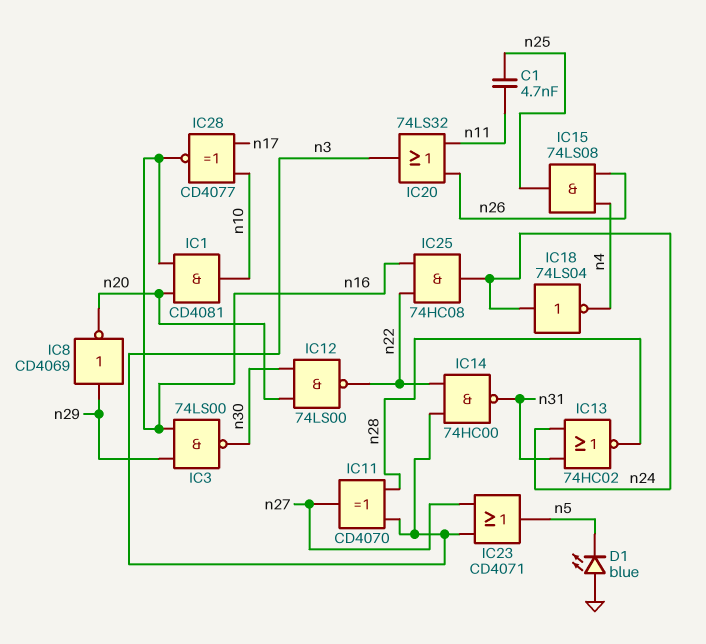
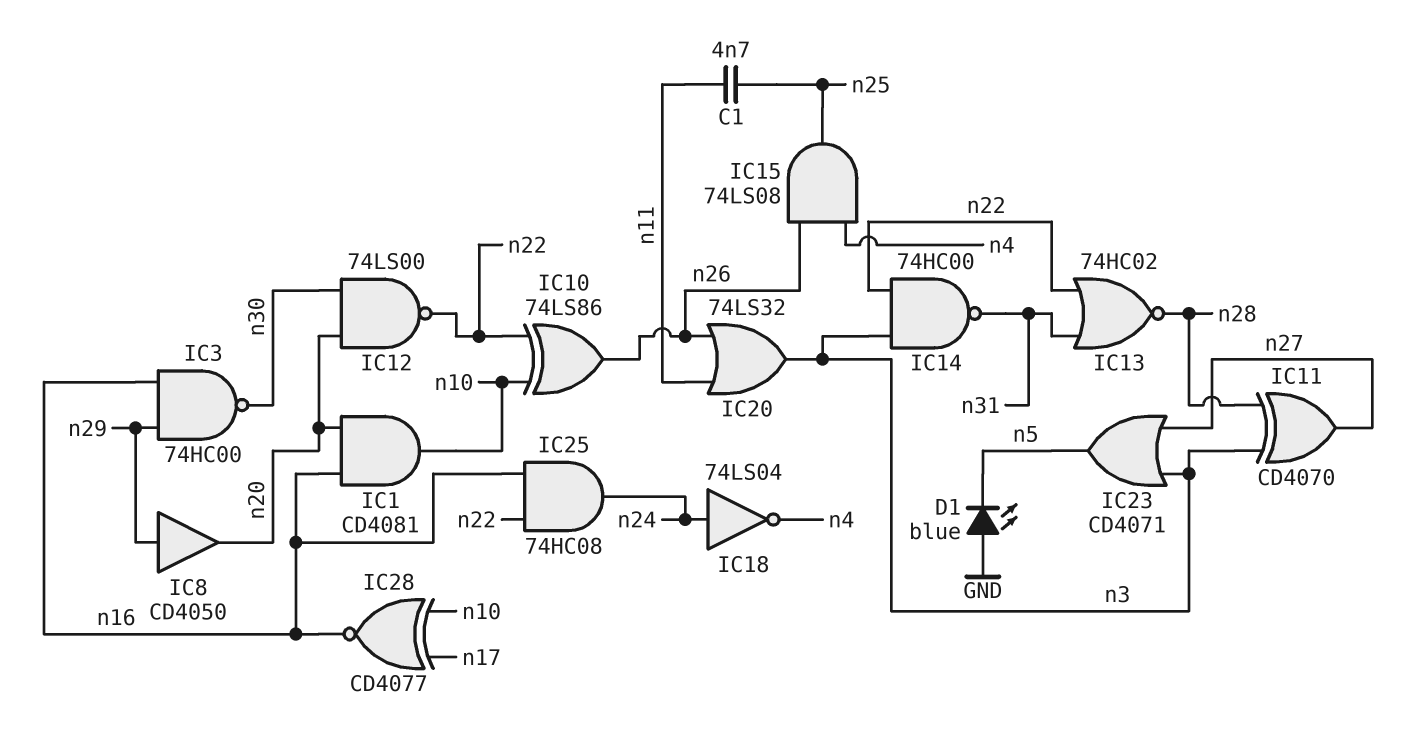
IC3: NAND 74LS00 (in n16, in n29, out n30) -> NAND 74HC00 (in n16, in n29, out n30)
IC8: NOT CD4069 (in n29, out n20) -> buffer CD4050 (in n29, out n20)
IC10: none -> XOR 74LS86 (in n10, in n22, out n26)
IC13: NOR 74HC02 (in n24, in n31, out n28) -> NOR 74HC02 (in n22, in n31, out n28)

